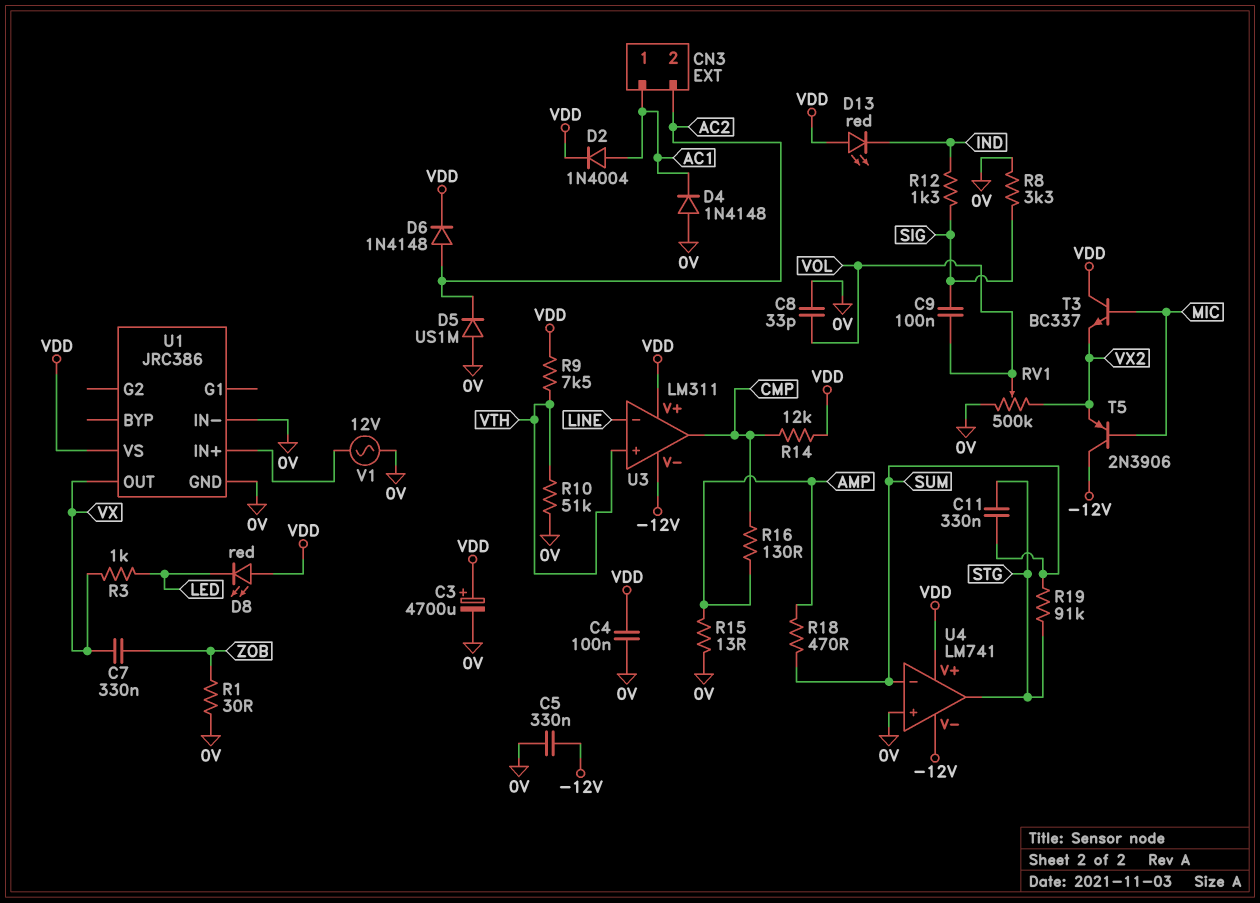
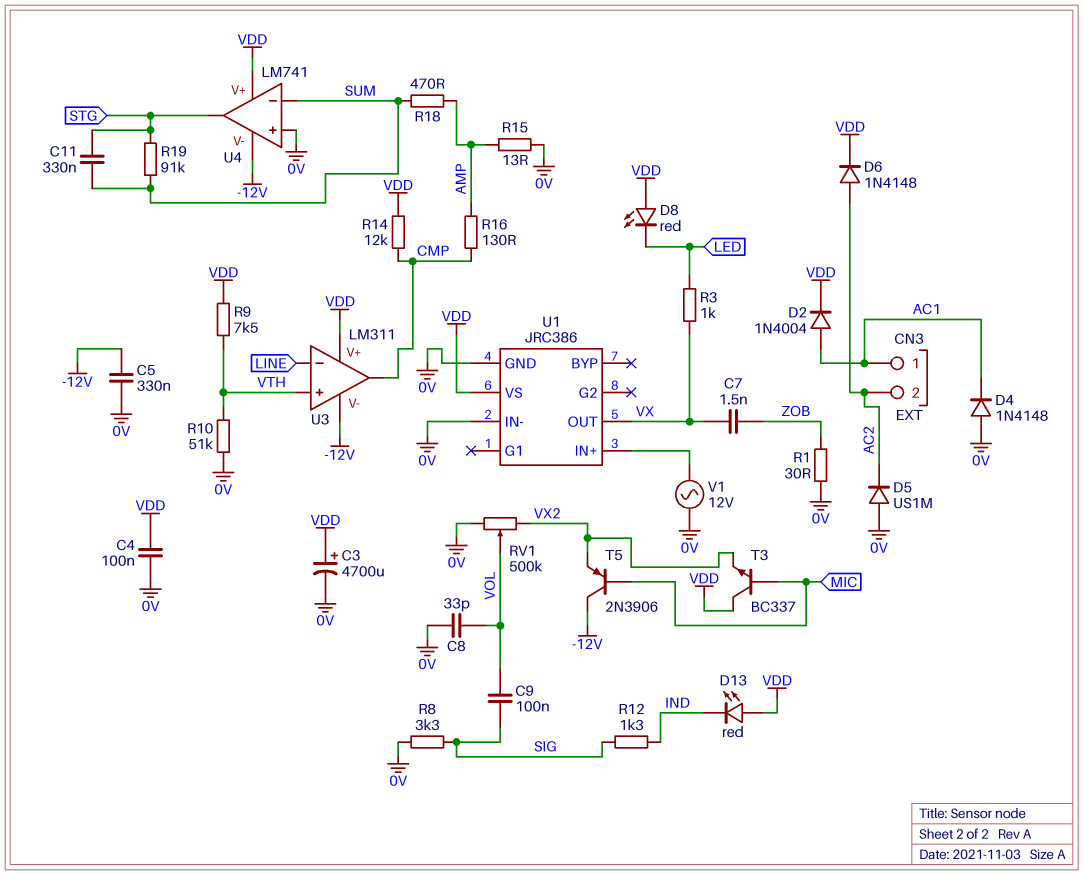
C7: 330nF (VX, ZOB) -> 1.5nF (VX, ZOB)

